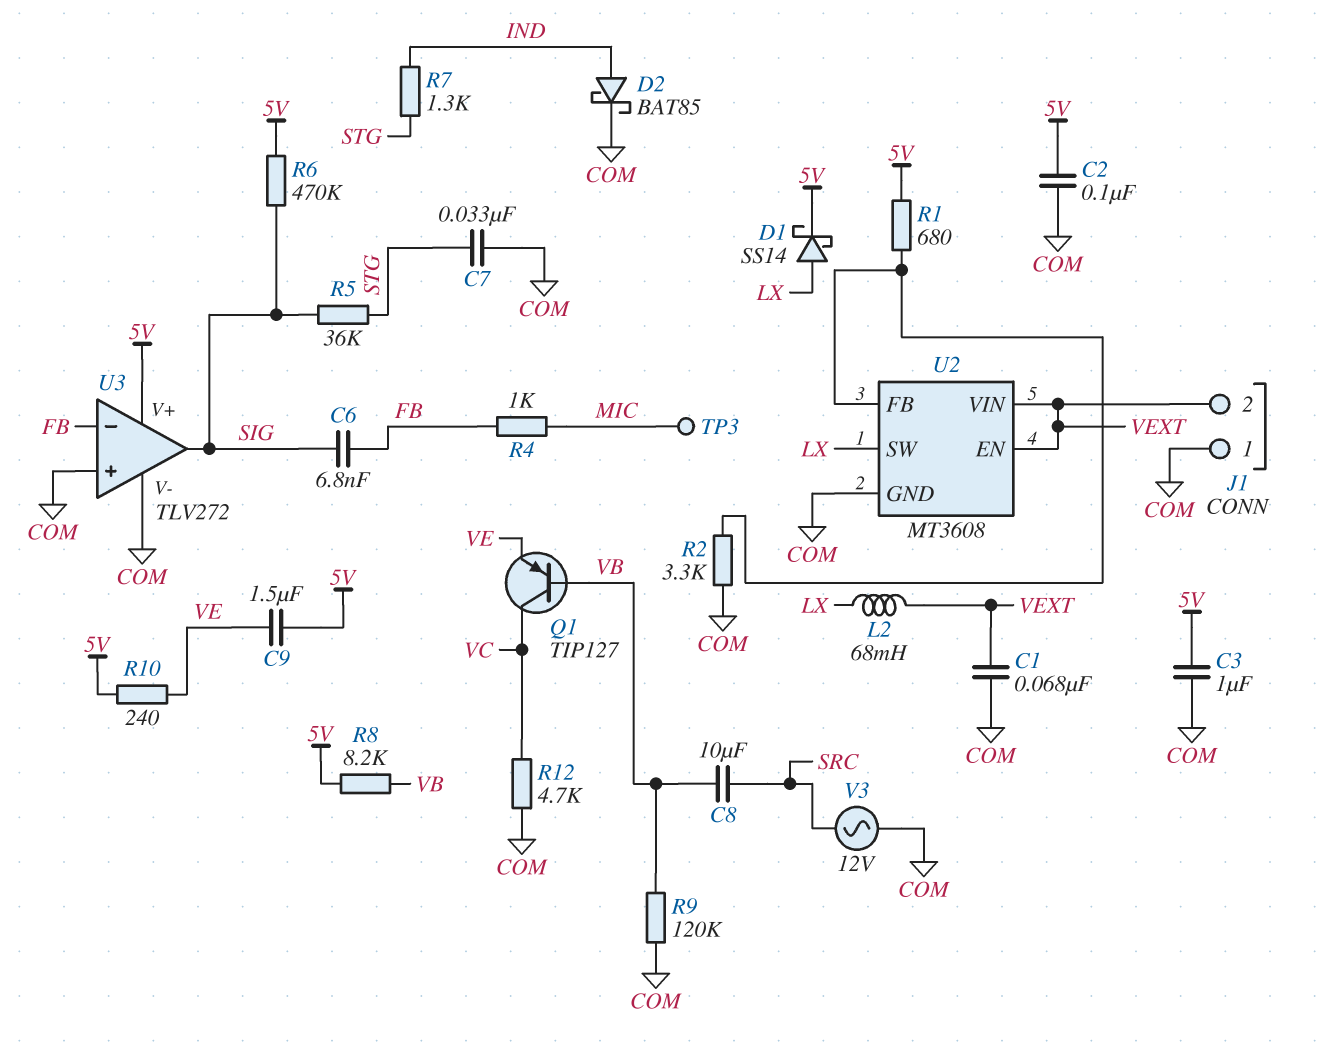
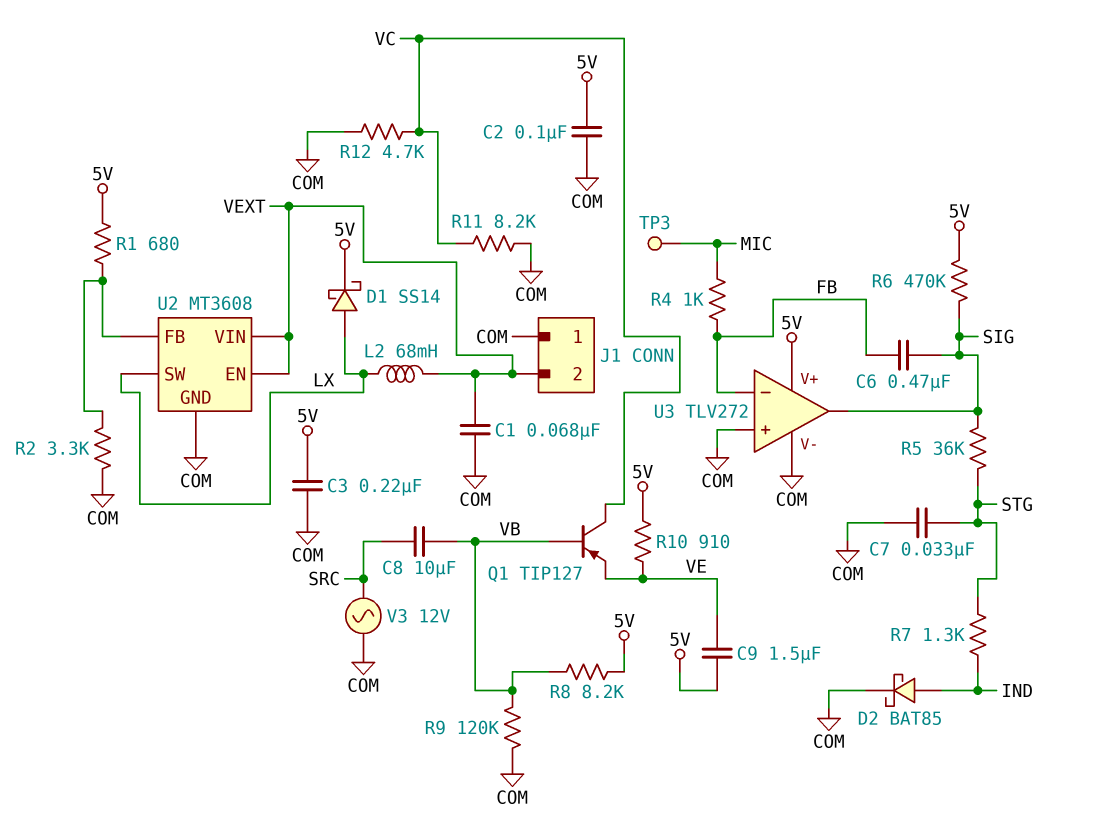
C3: 1uF (5V, COM) -> 220nF (5V, COM)
C6: 6.8nF (FB, SIG) -> 470nF (FB, SIG)
R10: 240 (5V, VE) -> 910 (5V, VE)
R11: none -> 8.2k (COM, VC)

